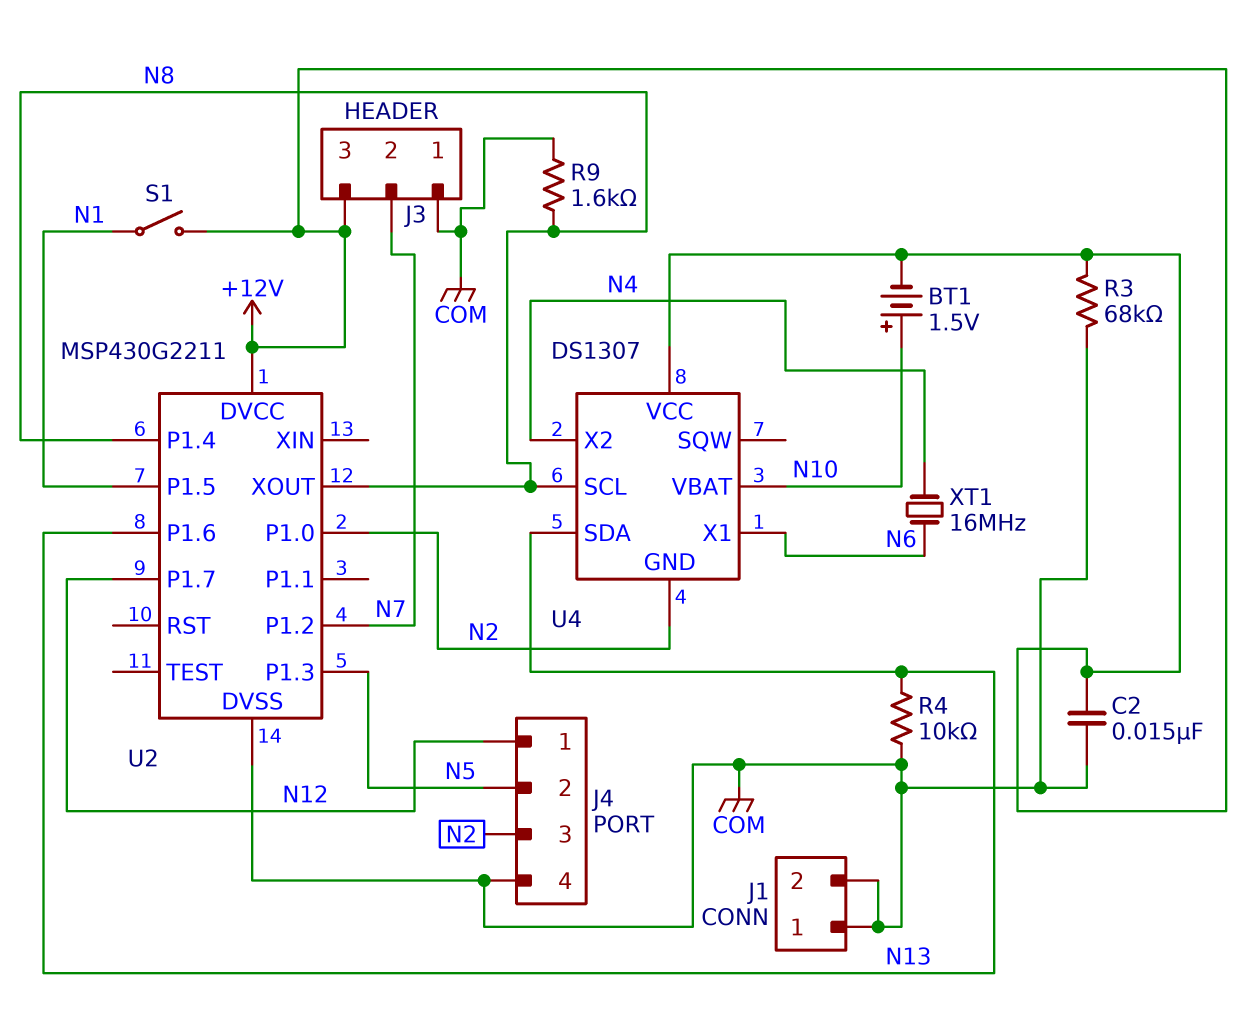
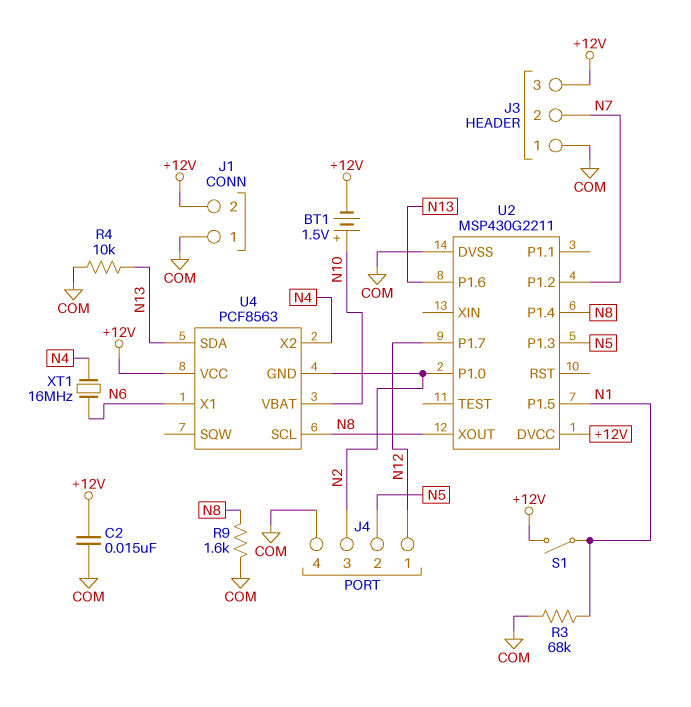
J1 pin 2: COM -> +12V
R3: 68k (+12V, COM) -> 68k (COM, N1)
U4: DS1307 -> PCF8563

